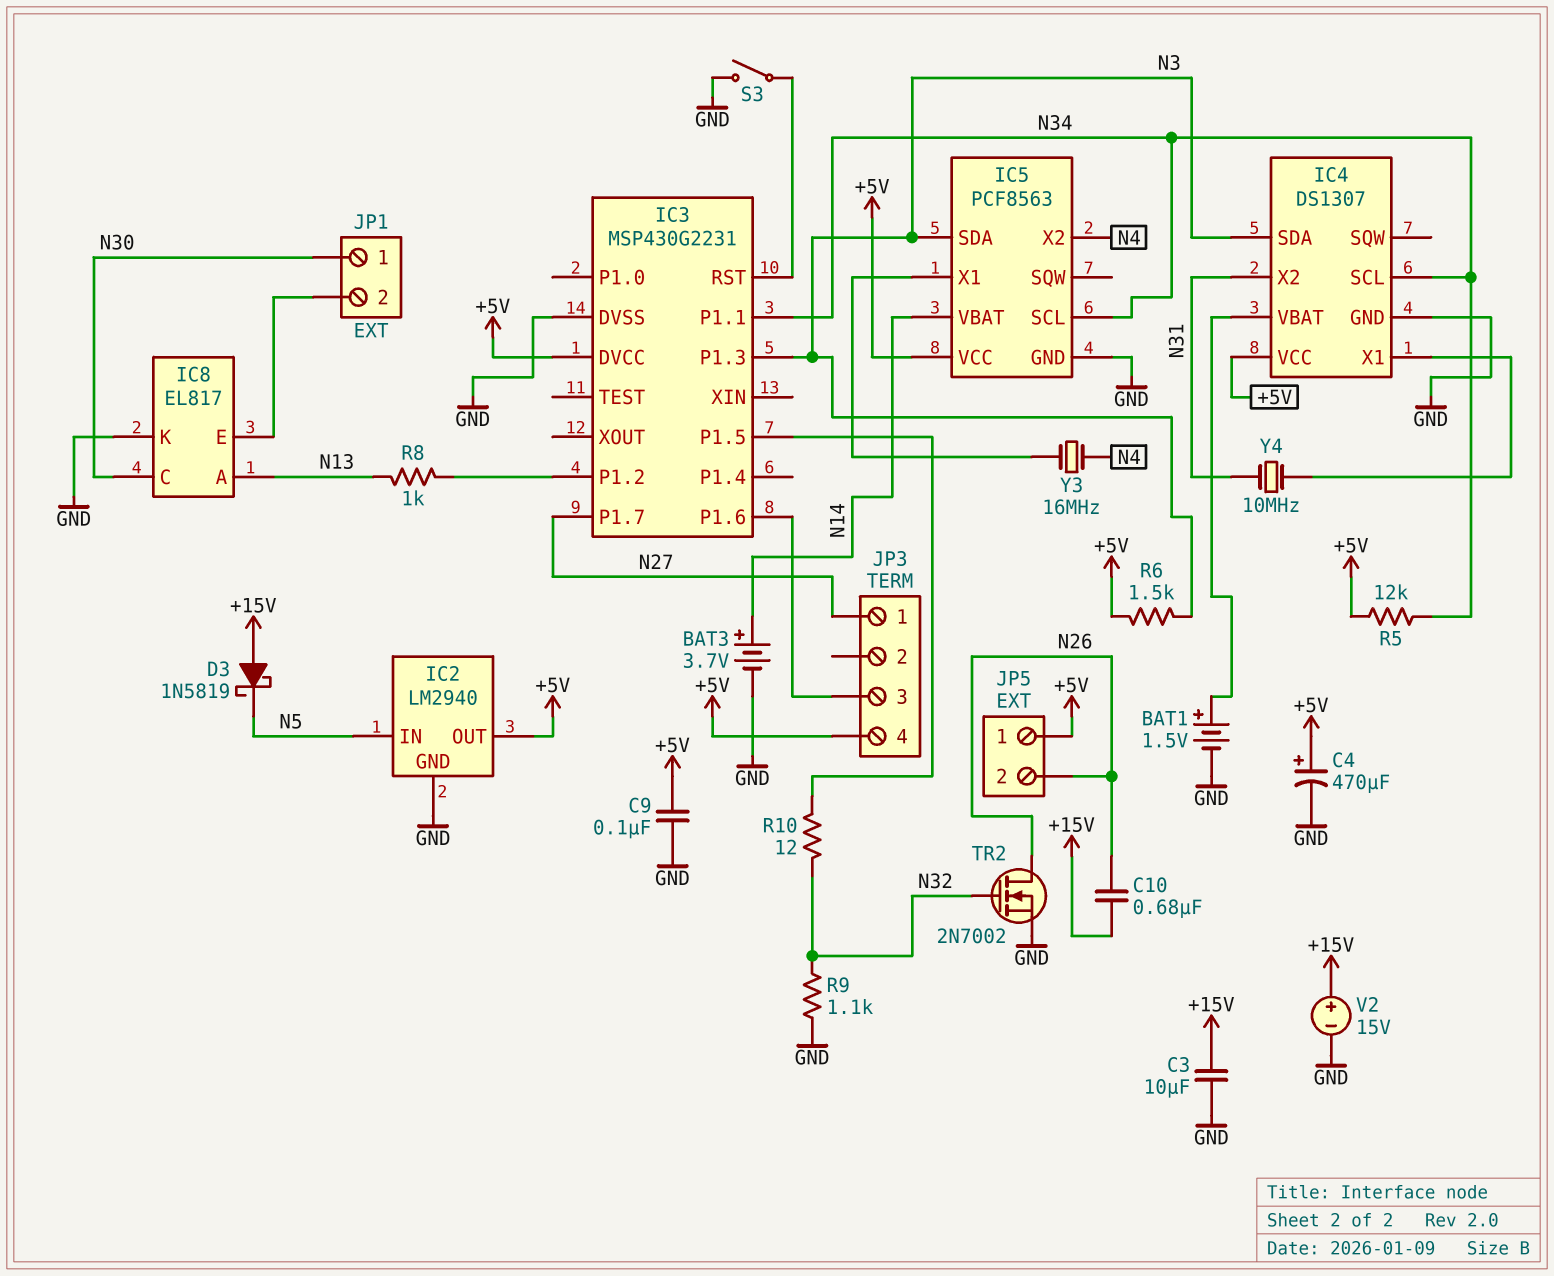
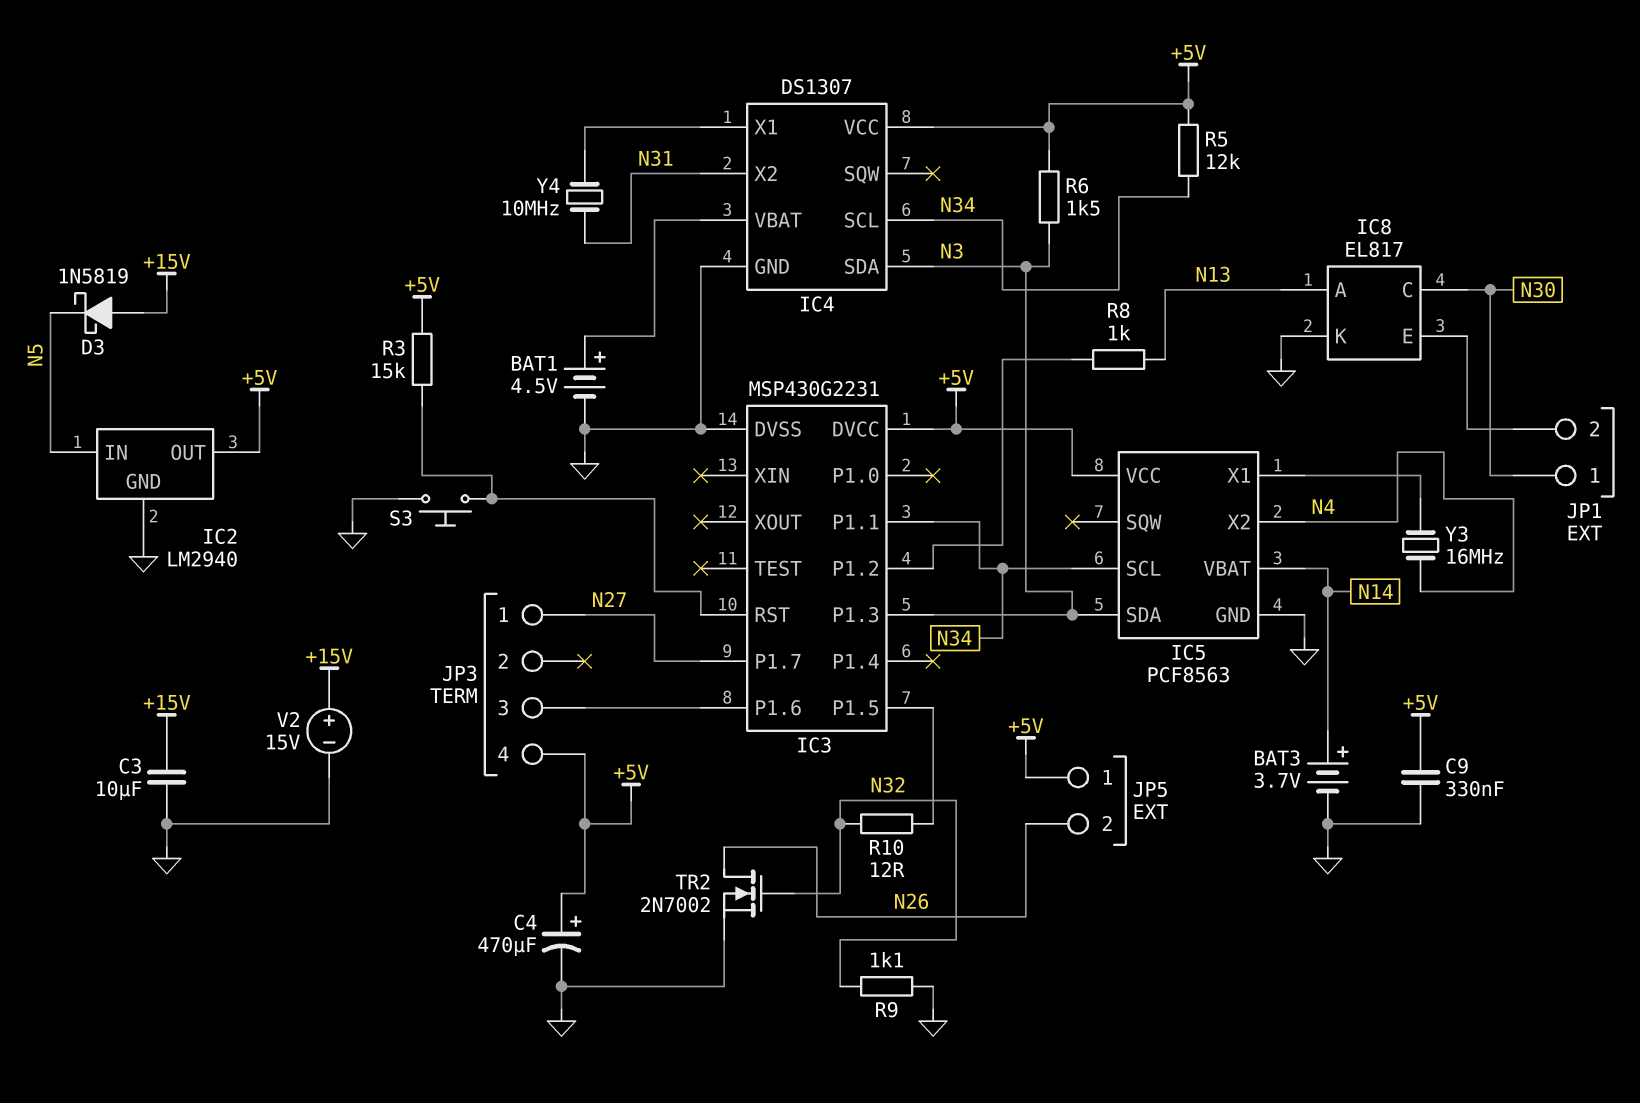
BAT1: 1.5V (plus IC4/VBAT, minus GND) -> 4.5V (plus IC4/VBAT, minus GND)
C9: 100nF (+5V, GND) -> 330nF (+5V, GND)
C10: 680nF (+15V, N26) -> none
R3: none -> 15k (+5V, IC3/RST)
S3: switch (GND, IC3/RST) -> button (GND, IC3/RST)

